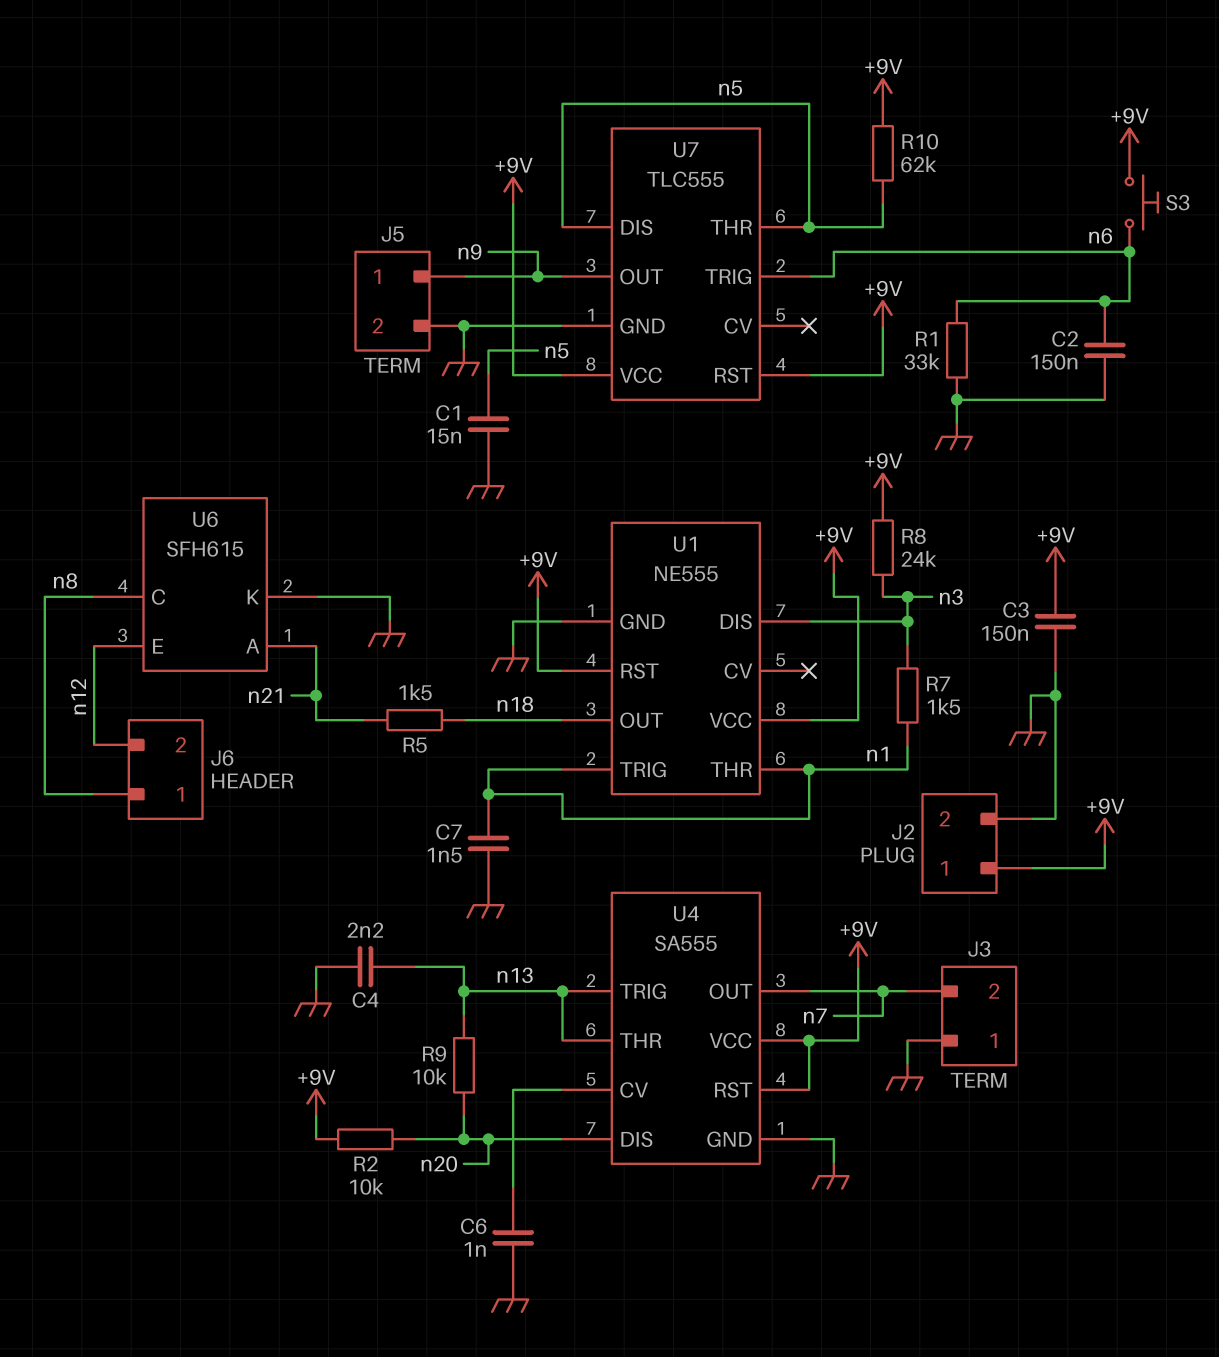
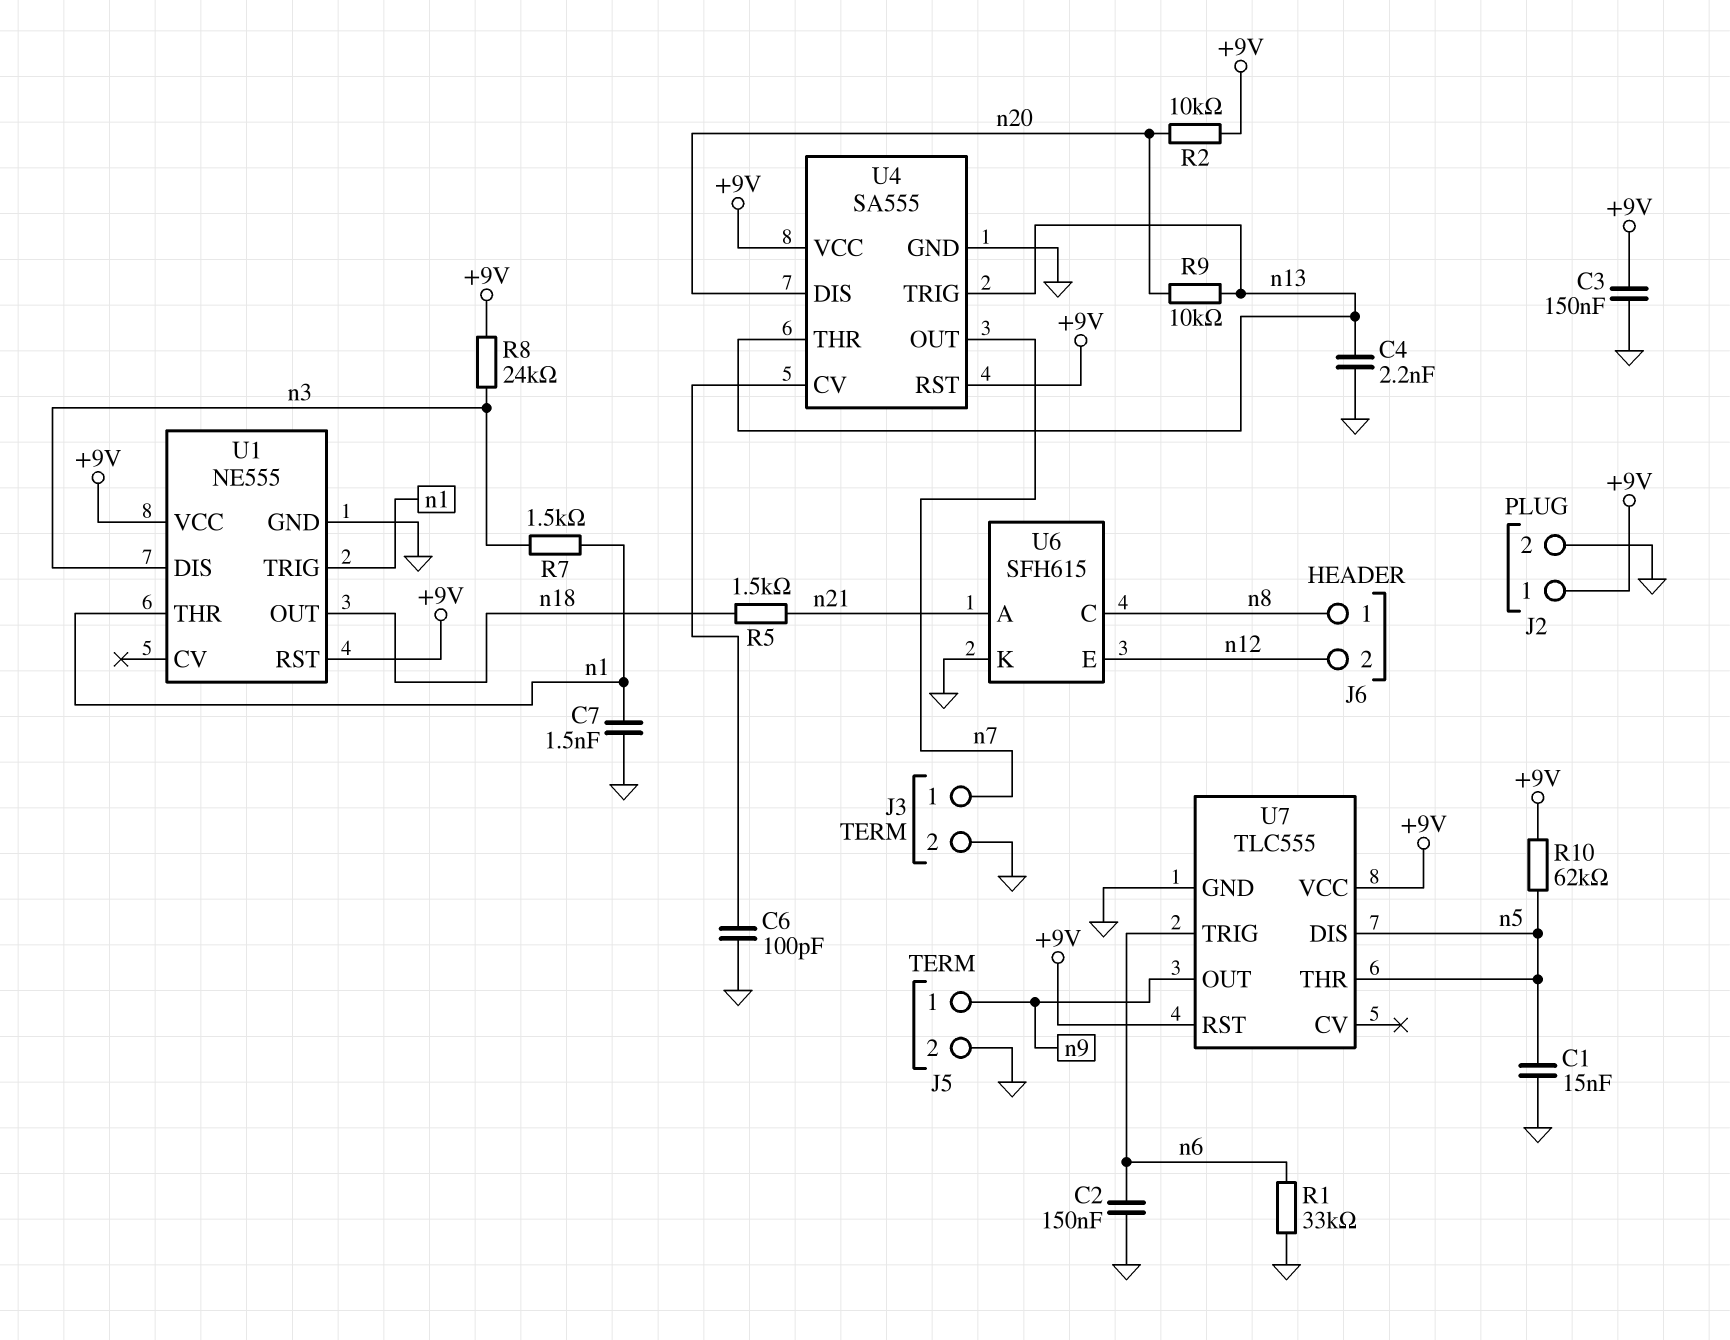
C6: 1nF (GND, U4/CV) -> 100pF (GND, U4/CV)
J3 pin 1: GND -> n7
J3 pin 2: n7 -> GND
S3: button (+9V, n6) -> none

